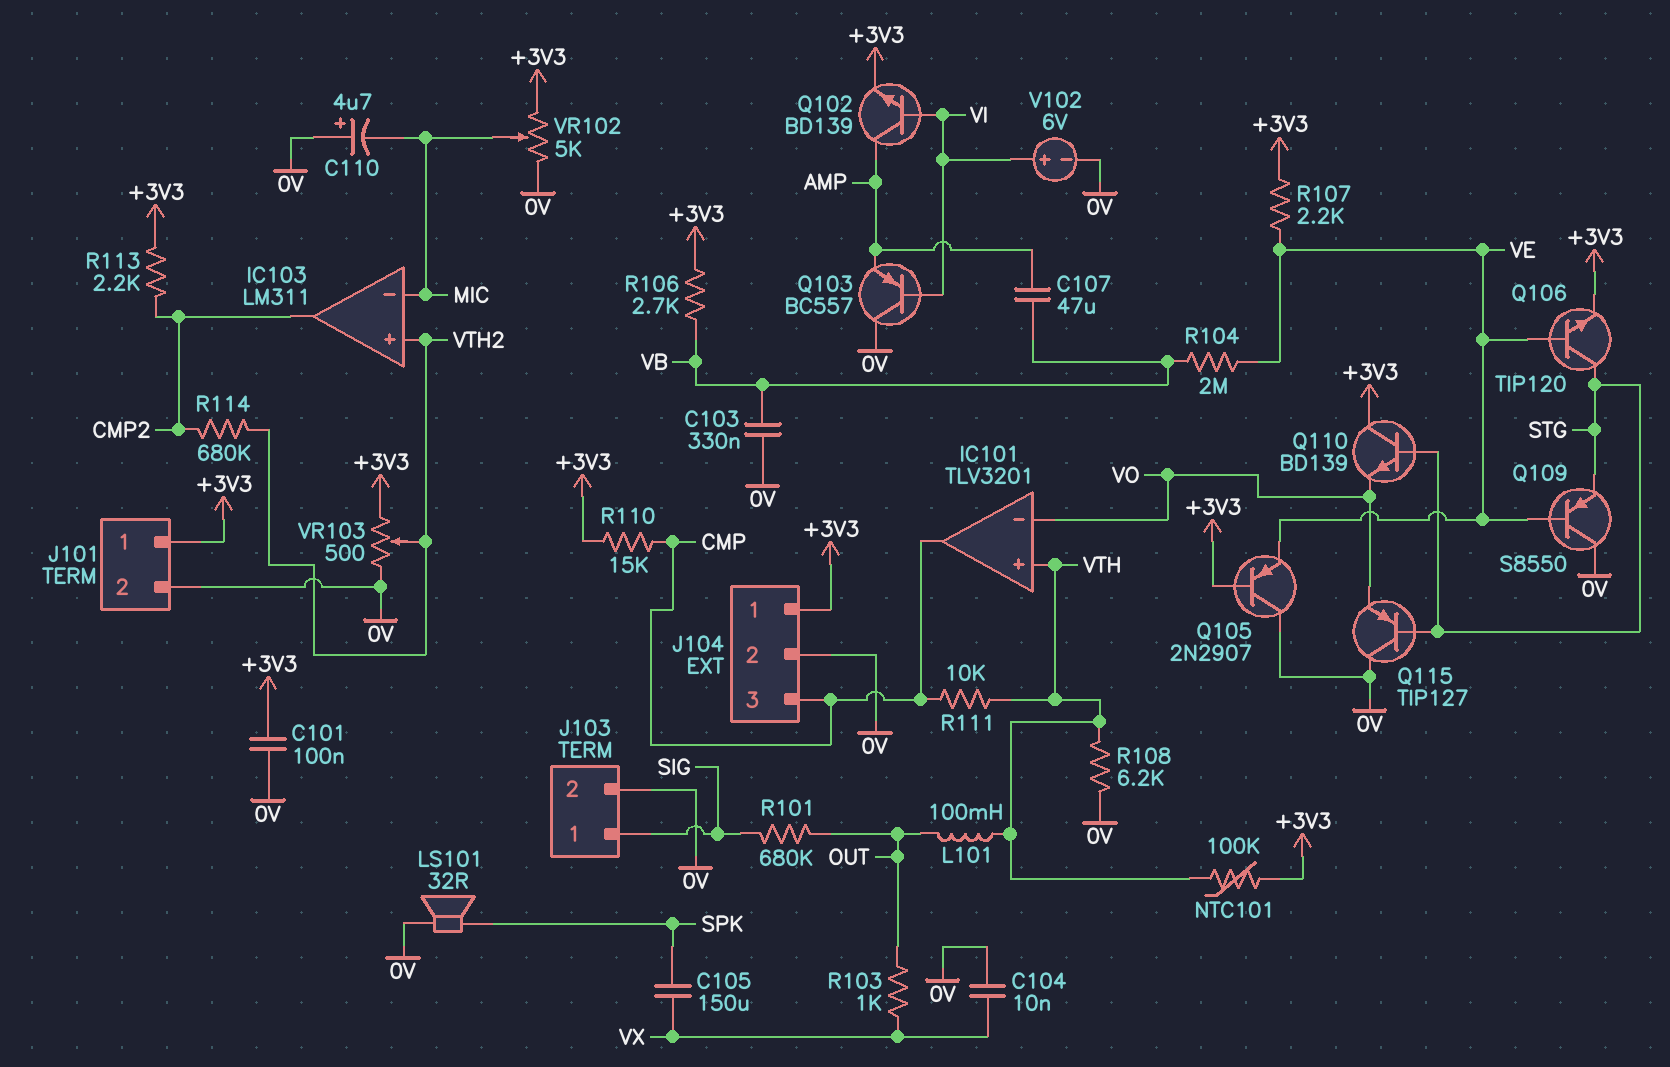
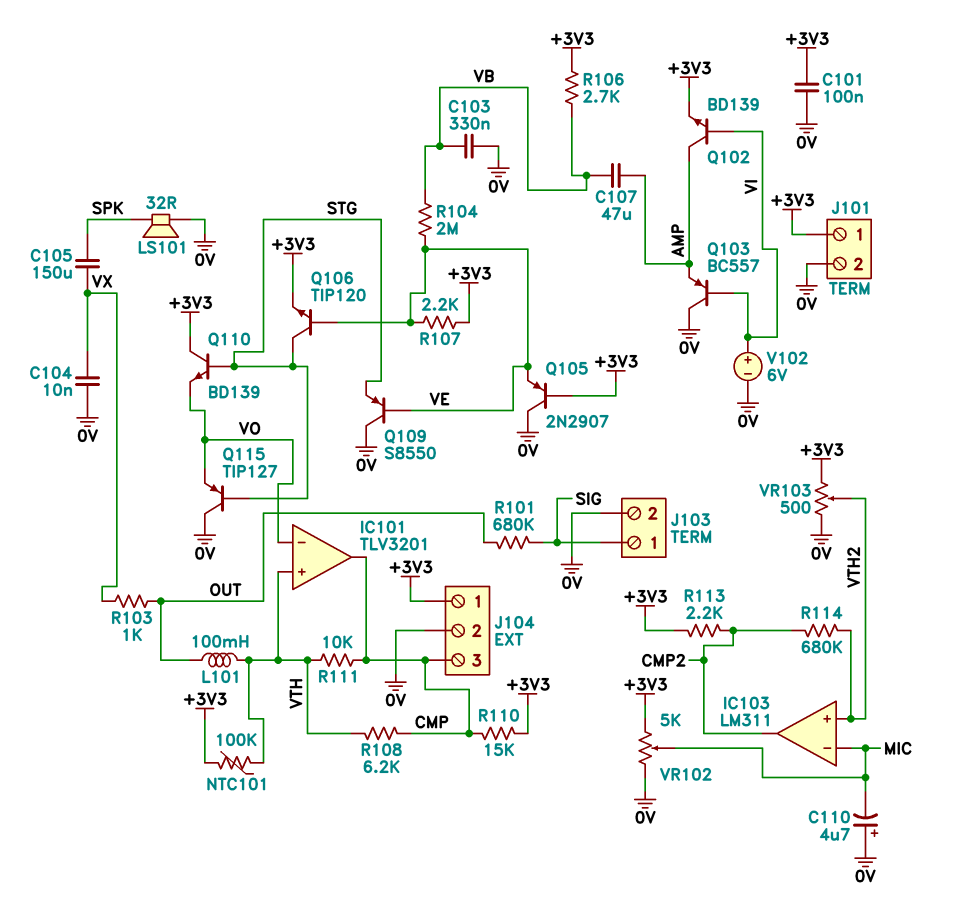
R108: 6.2k (0V, VTH) -> 6.2k (CMP, VTH)

